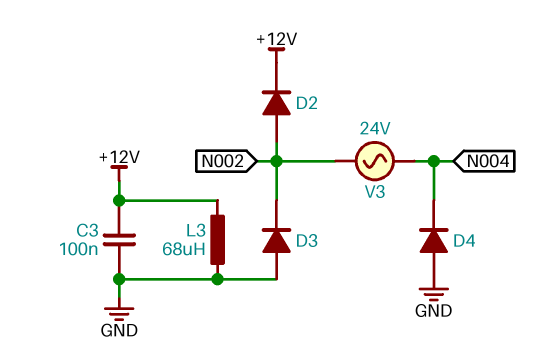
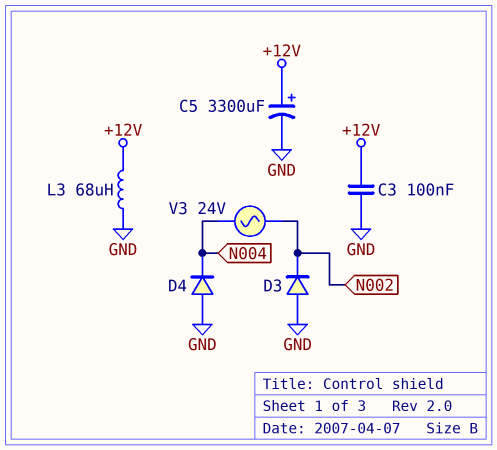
C5: none -> 3300uF (plus +12V, minus GND)
D2: diode (A N002, K +12V) -> none

